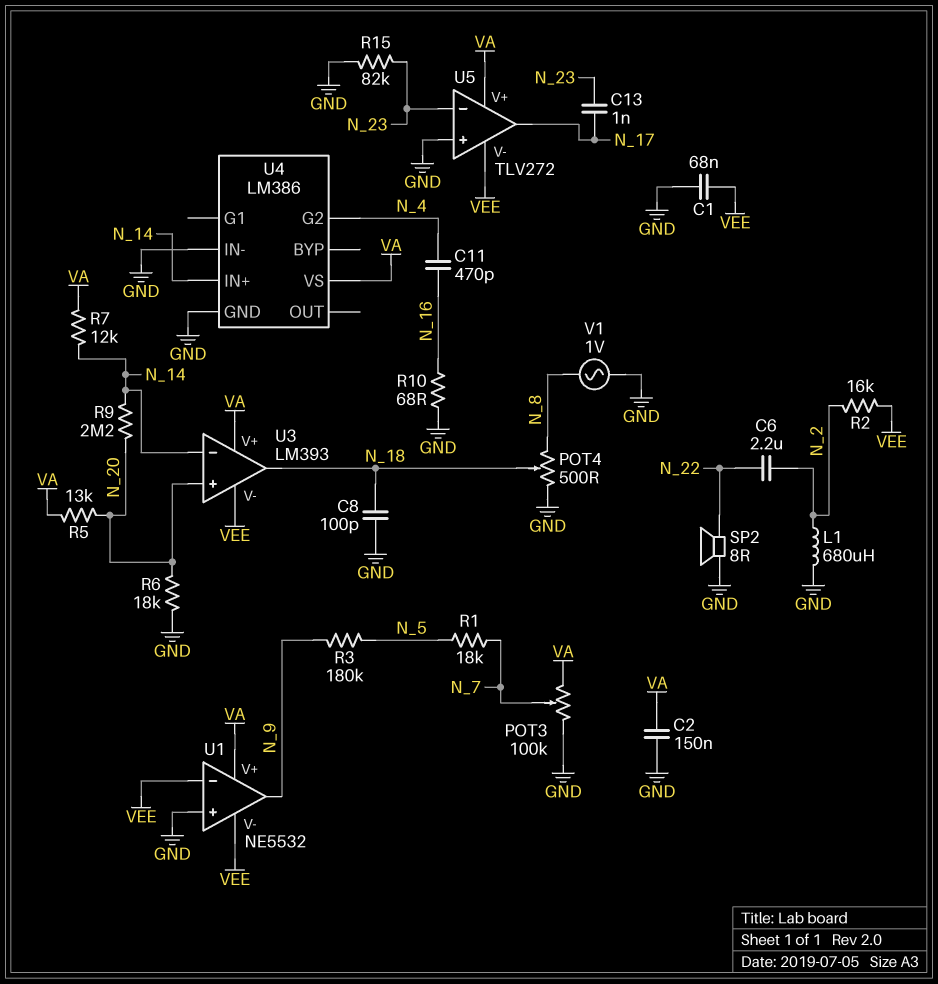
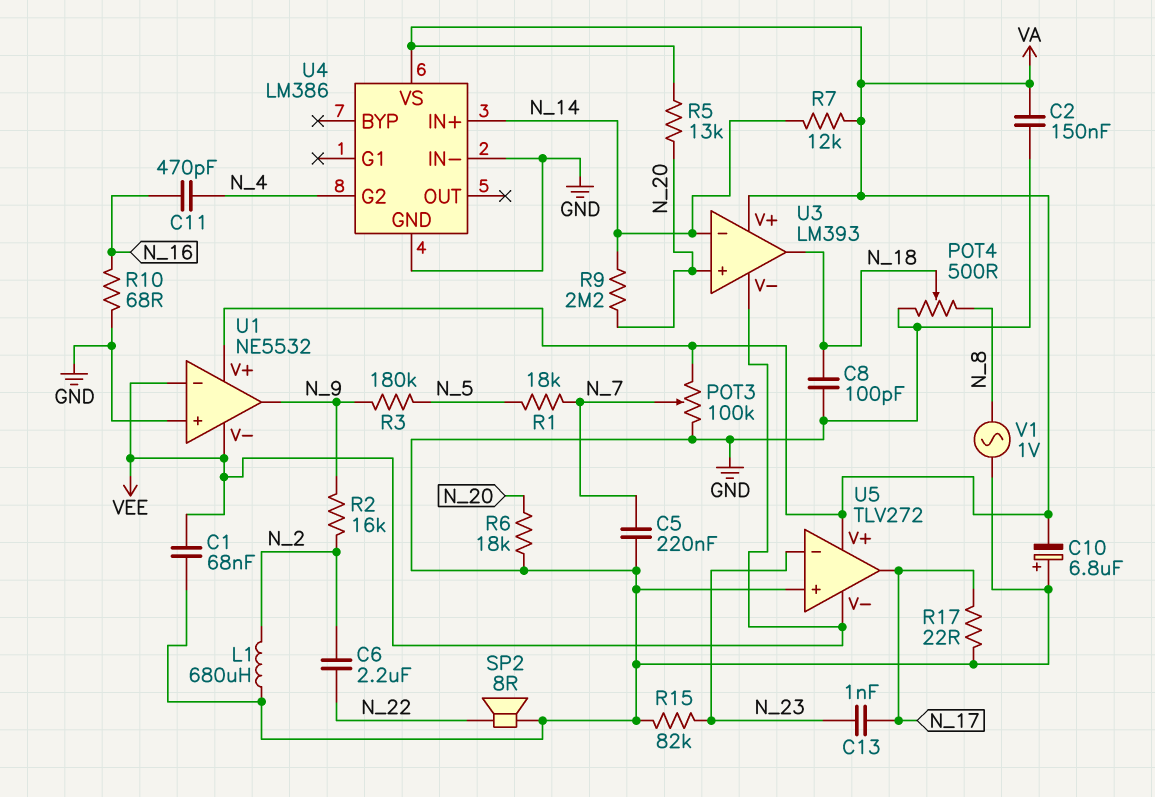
C5: none -> 220nF (GND, N_7)
C10: none -> 6.8uF (plus GND, minus VA)
R2: 16k (N_2, VEE) -> 16k (N_2, N_9)
R17: none -> 22 (GND, N_17)

